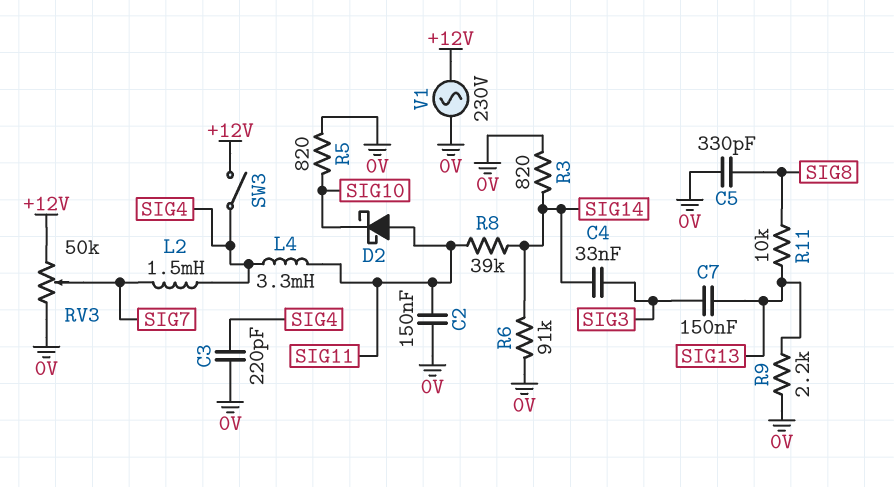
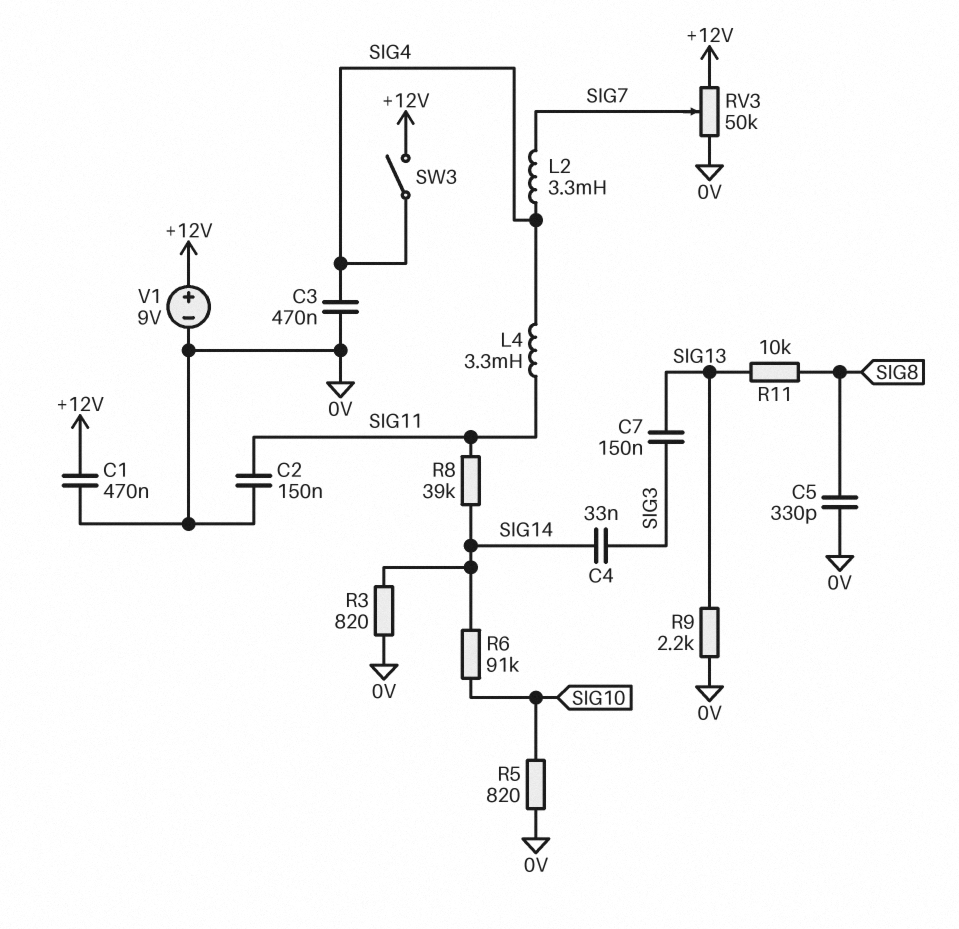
C1: none -> 470nF (+12V, 0V)
C3: 220pF (0V, SIG4) -> 470nF (0V, SIG4)
D2: schottky (A SIG11, K SIG10) -> none
L2: 1.5mH (SIG4, SIG7) -> 3.3mH (SIG4, SIG7)
R6: 91k (0V, SIG14) -> 91k (SIG10, SIG14)
V1: AC 230V (+12V, 0V) -> 9V (plus +12V, minus 0V)

